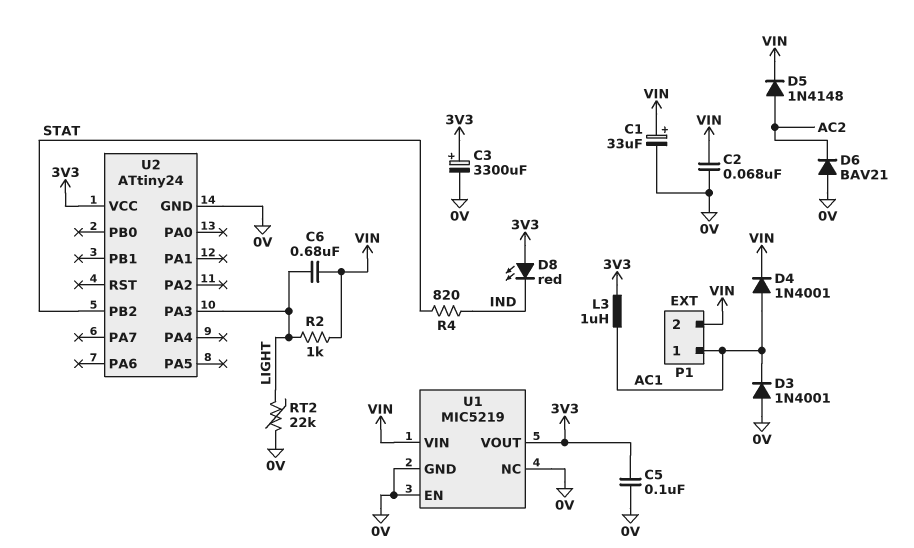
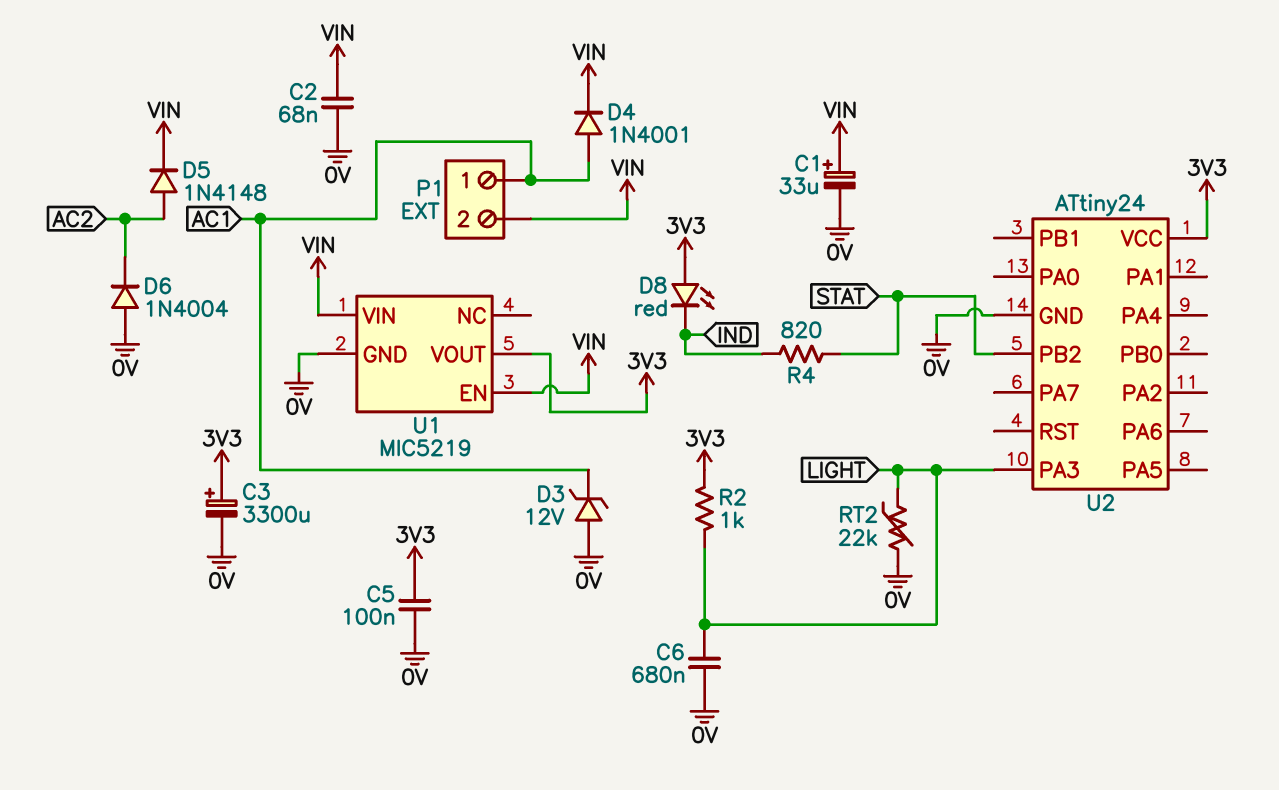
C6: 680nF (LIGHT, VIN) -> 680nF (0V, LIGHT)
D3: diode 1N4001 (A 0V, K AC1) -> zener 12V (A 0V, K AC1)
D6: diode BAV21 (A 0V, K AC2) -> diode 1N4004 (A 0V, K AC2)
L3: 1uH (3V3, AC1) -> none
R2: 1k (LIGHT, VIN) -> 1k (3V3, LIGHT)
U1 pin EN: 0V -> VIN
U1 pin NC: 0V -> none

